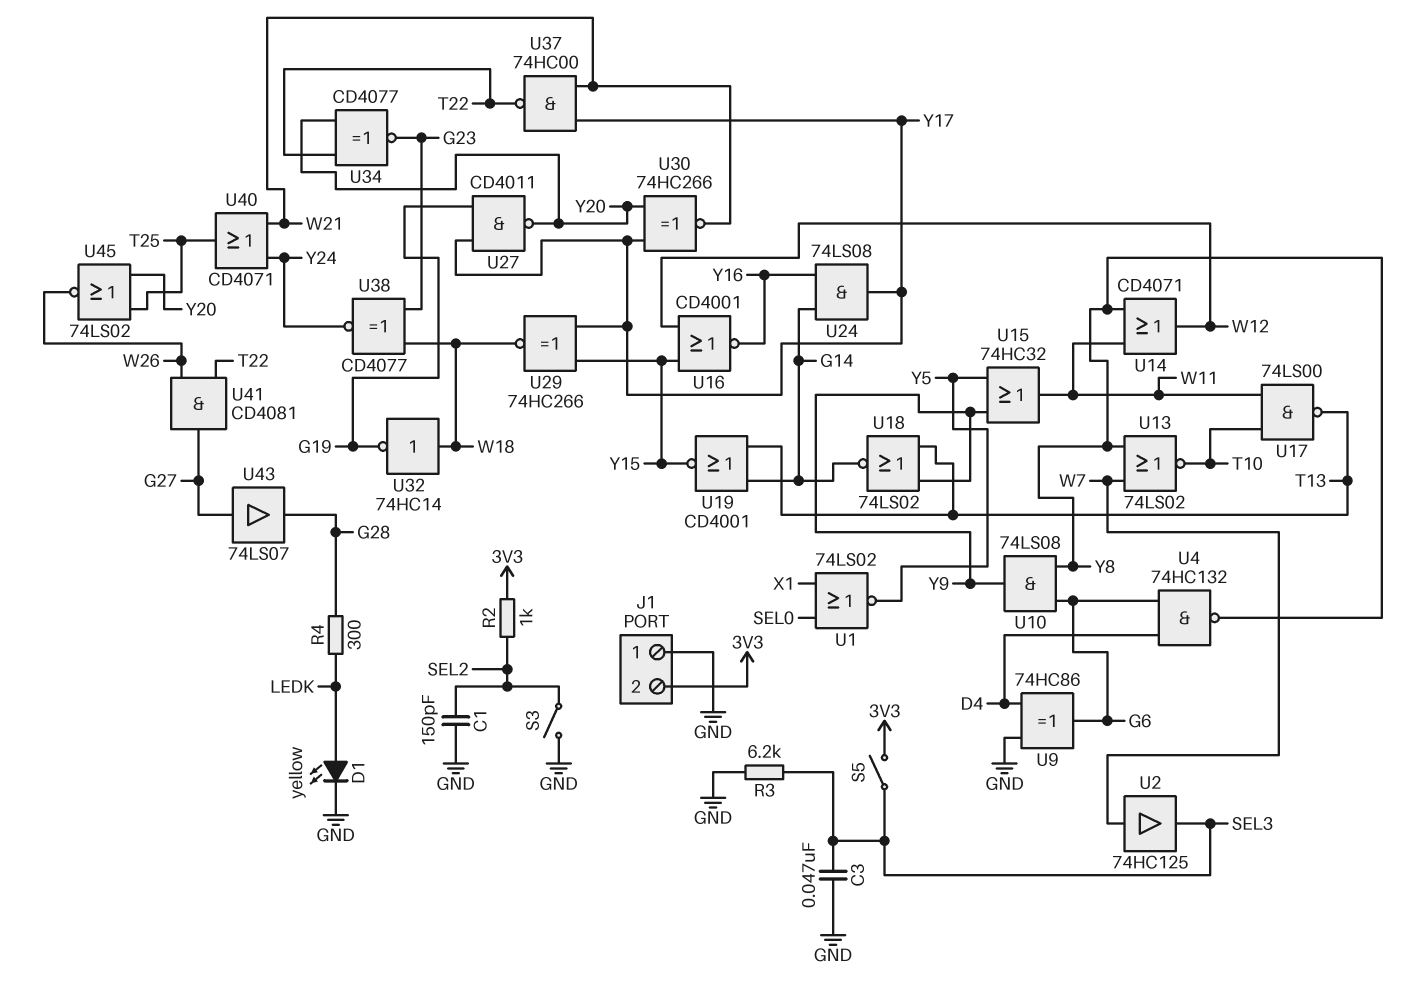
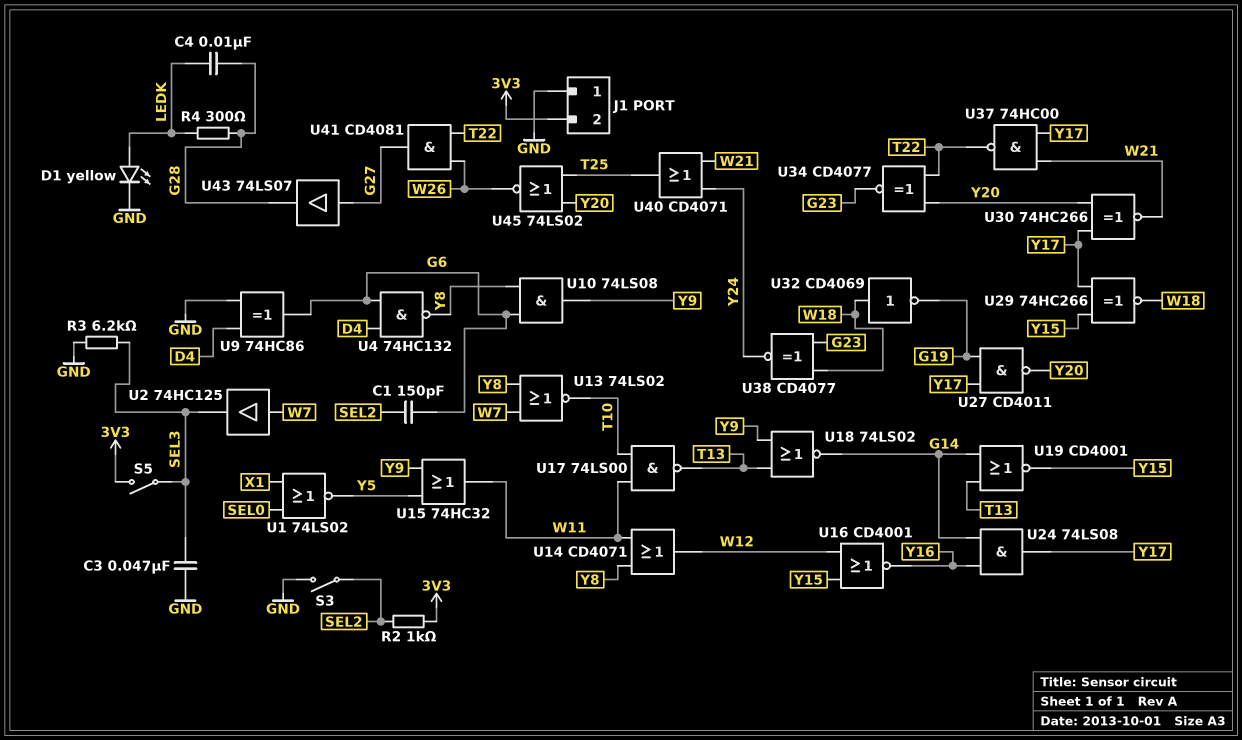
C1: 150pF (GND, SEL2) -> 150pF (G6, SEL2)
C4: none -> 10nF (G28, LEDK)
U32: NOT 74HC14 (in W18, out G19) -> NOT CD4069 (in W18, out G19)

